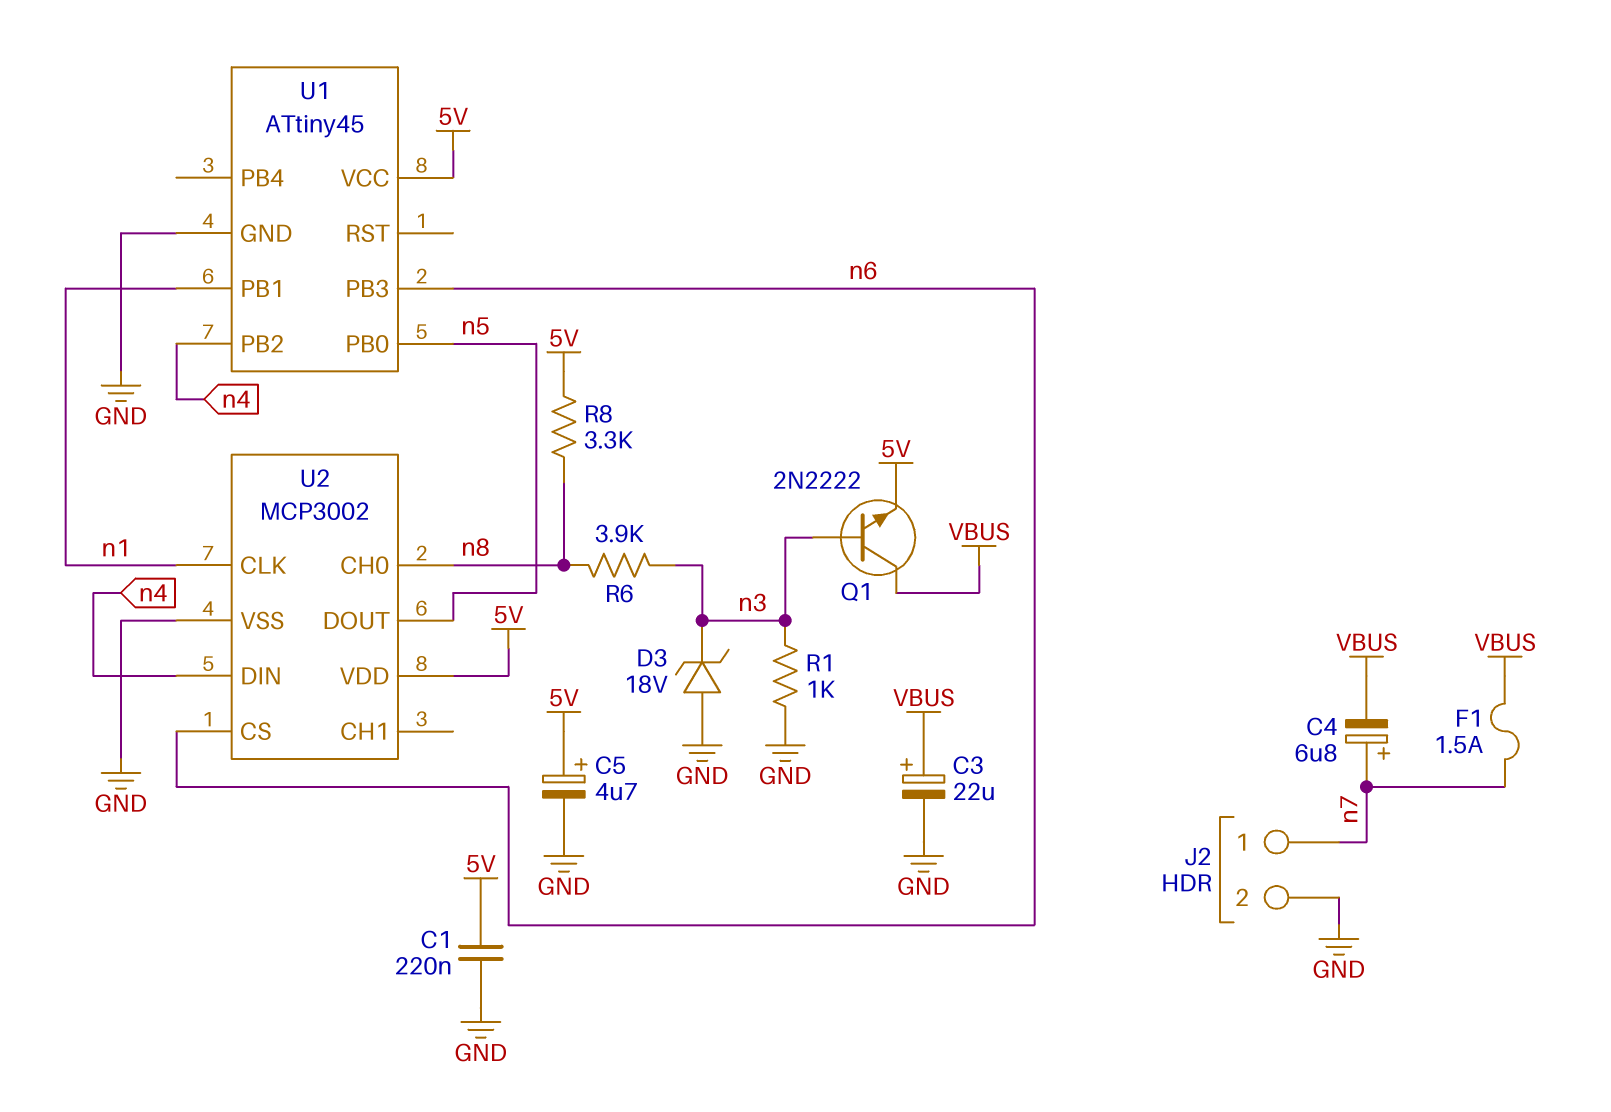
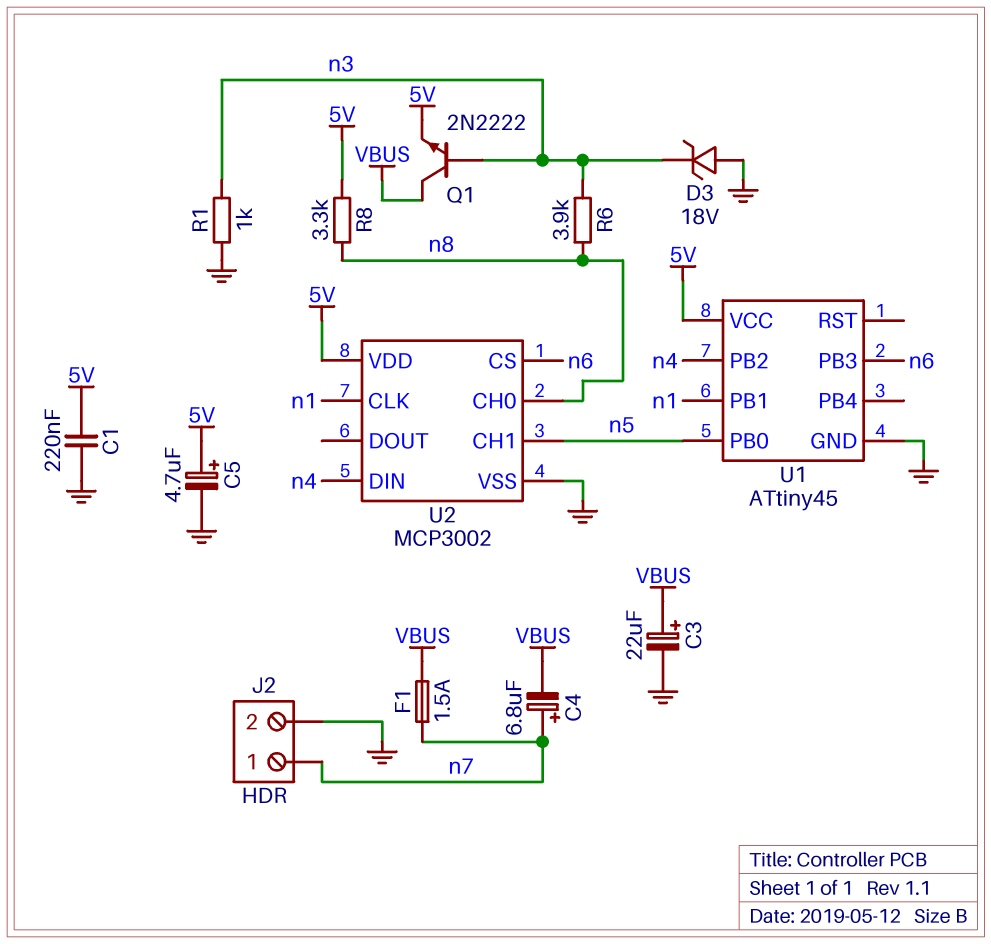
U2 pin CH1: none -> n5
U2 pin DOUT: n5 -> none

